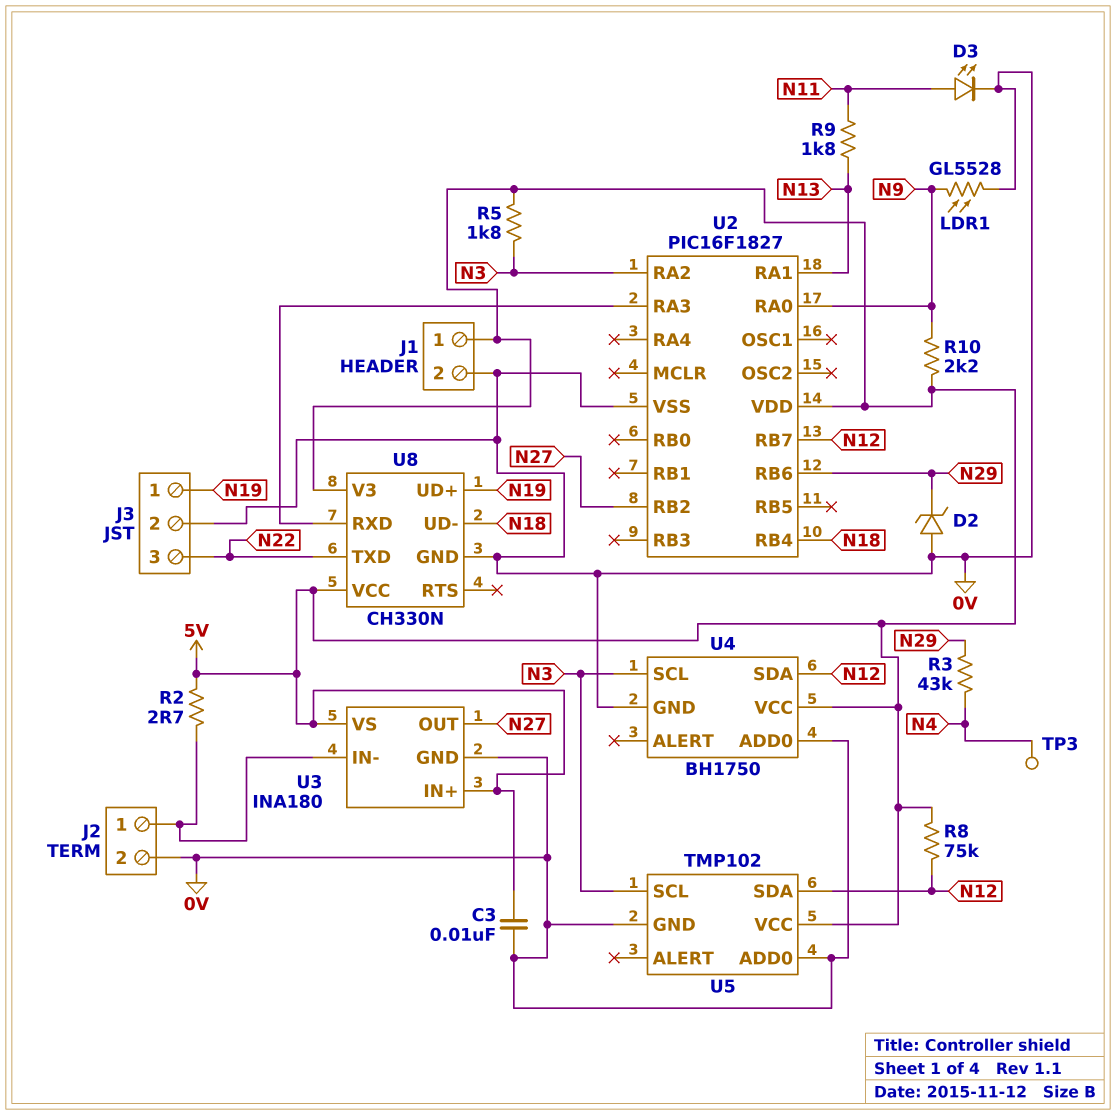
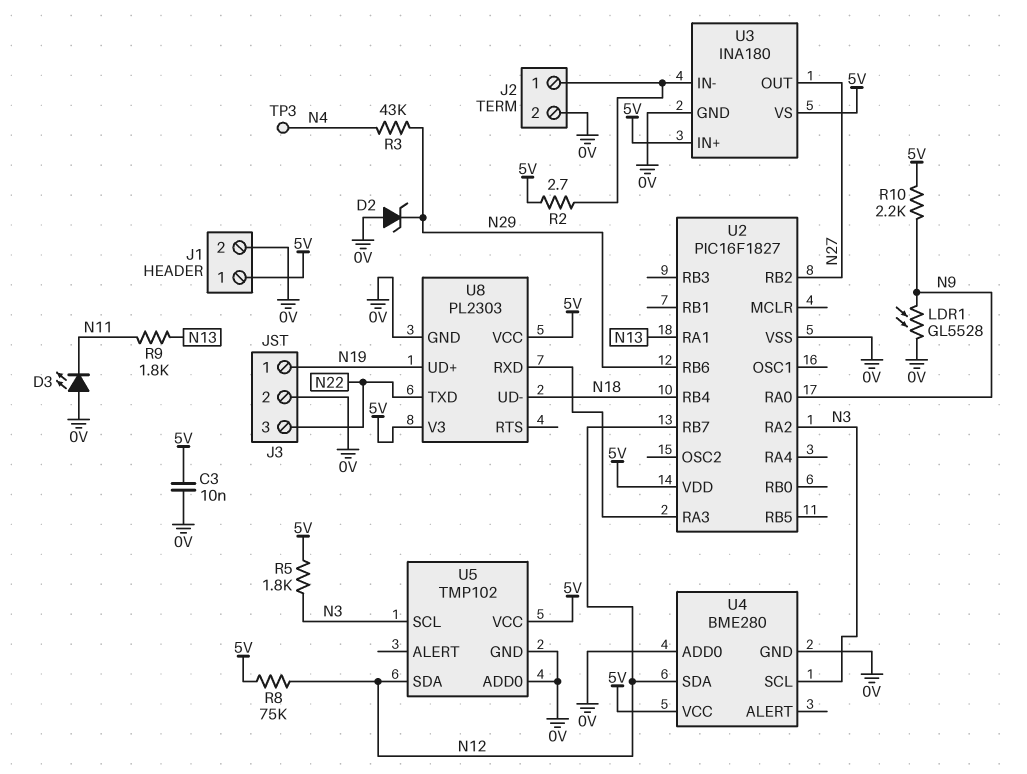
D3: LED (A N11, K 0V) -> LED (A 0V, K N11)
U4: BH1750 -> BME280
U8: CH330N -> PL2303

